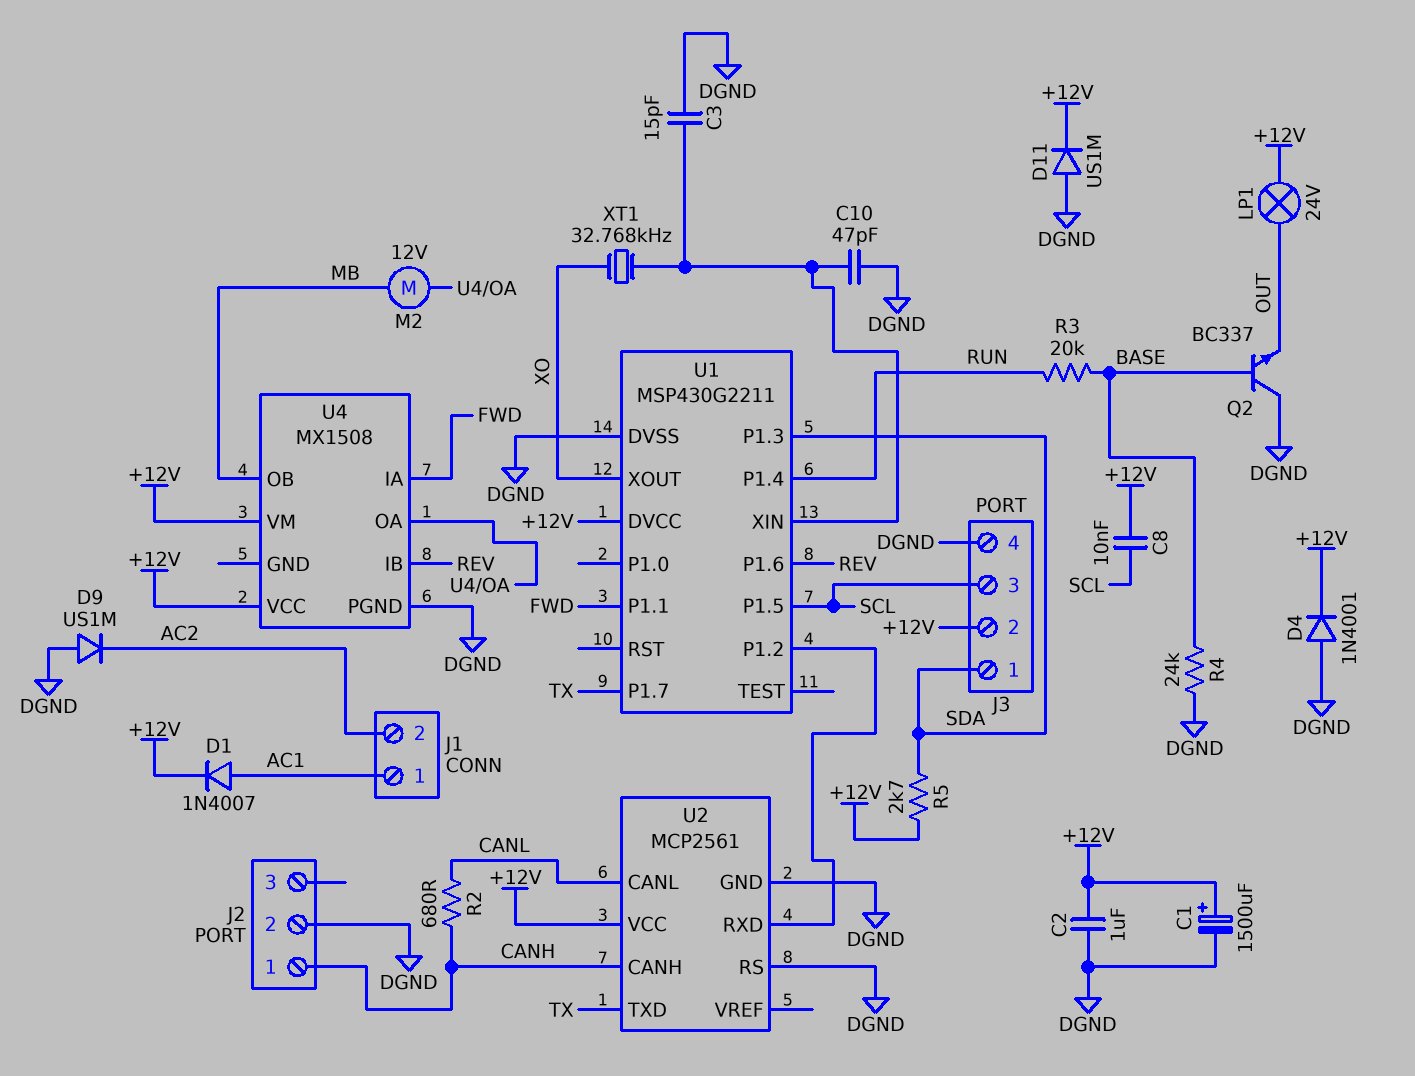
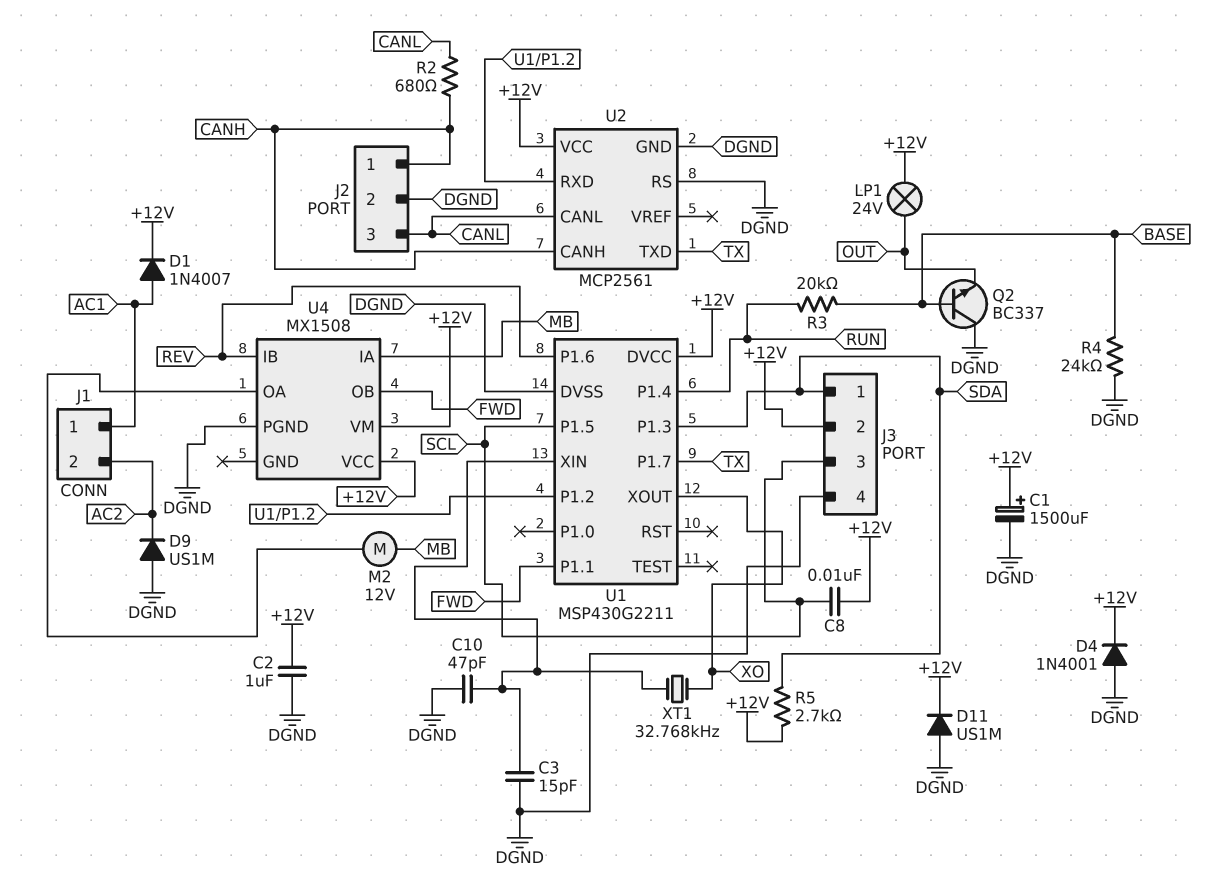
J2 pin 3: none -> CANL
U4 pin IA: FWD -> MB
U4 pin OB: MB -> FWD

